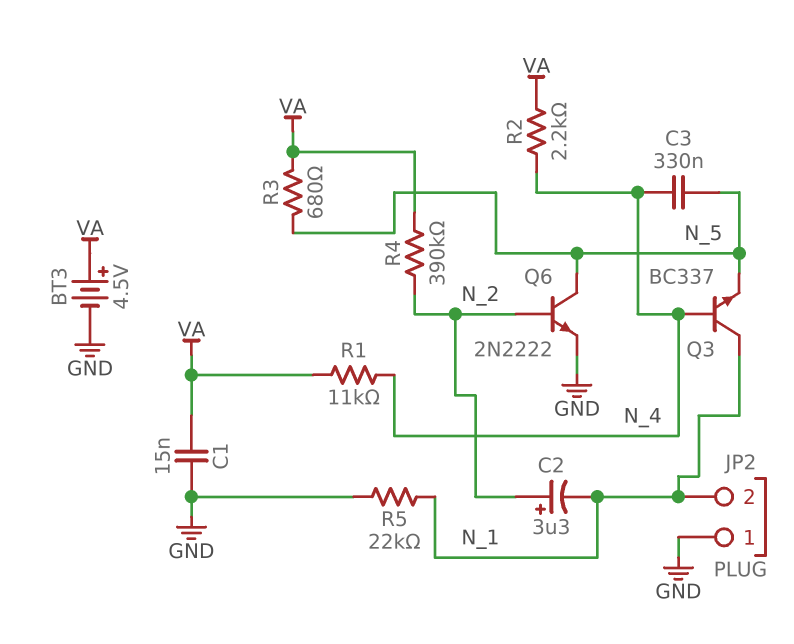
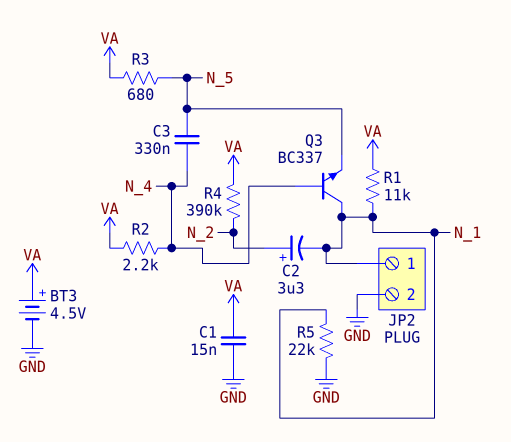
JP2 pin 1: GND -> N_1
JP2 pin 2: N_1 -> GND
Q6: NPN 2N2222 (B N_2, C N_5, E GND) -> none
R1: 11k (N_4, VA) -> 11k (N_1, VA)

